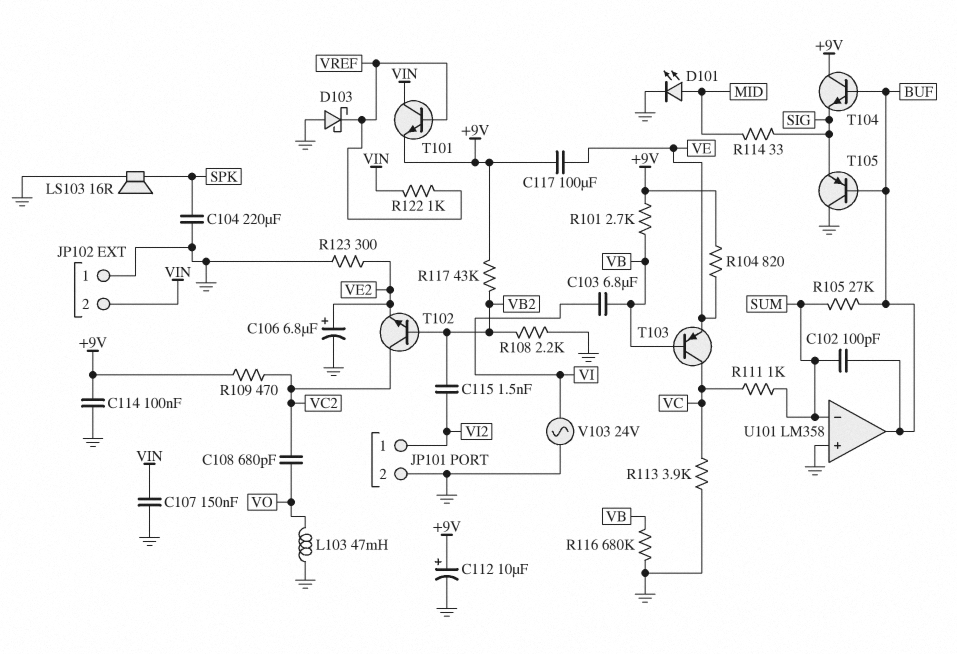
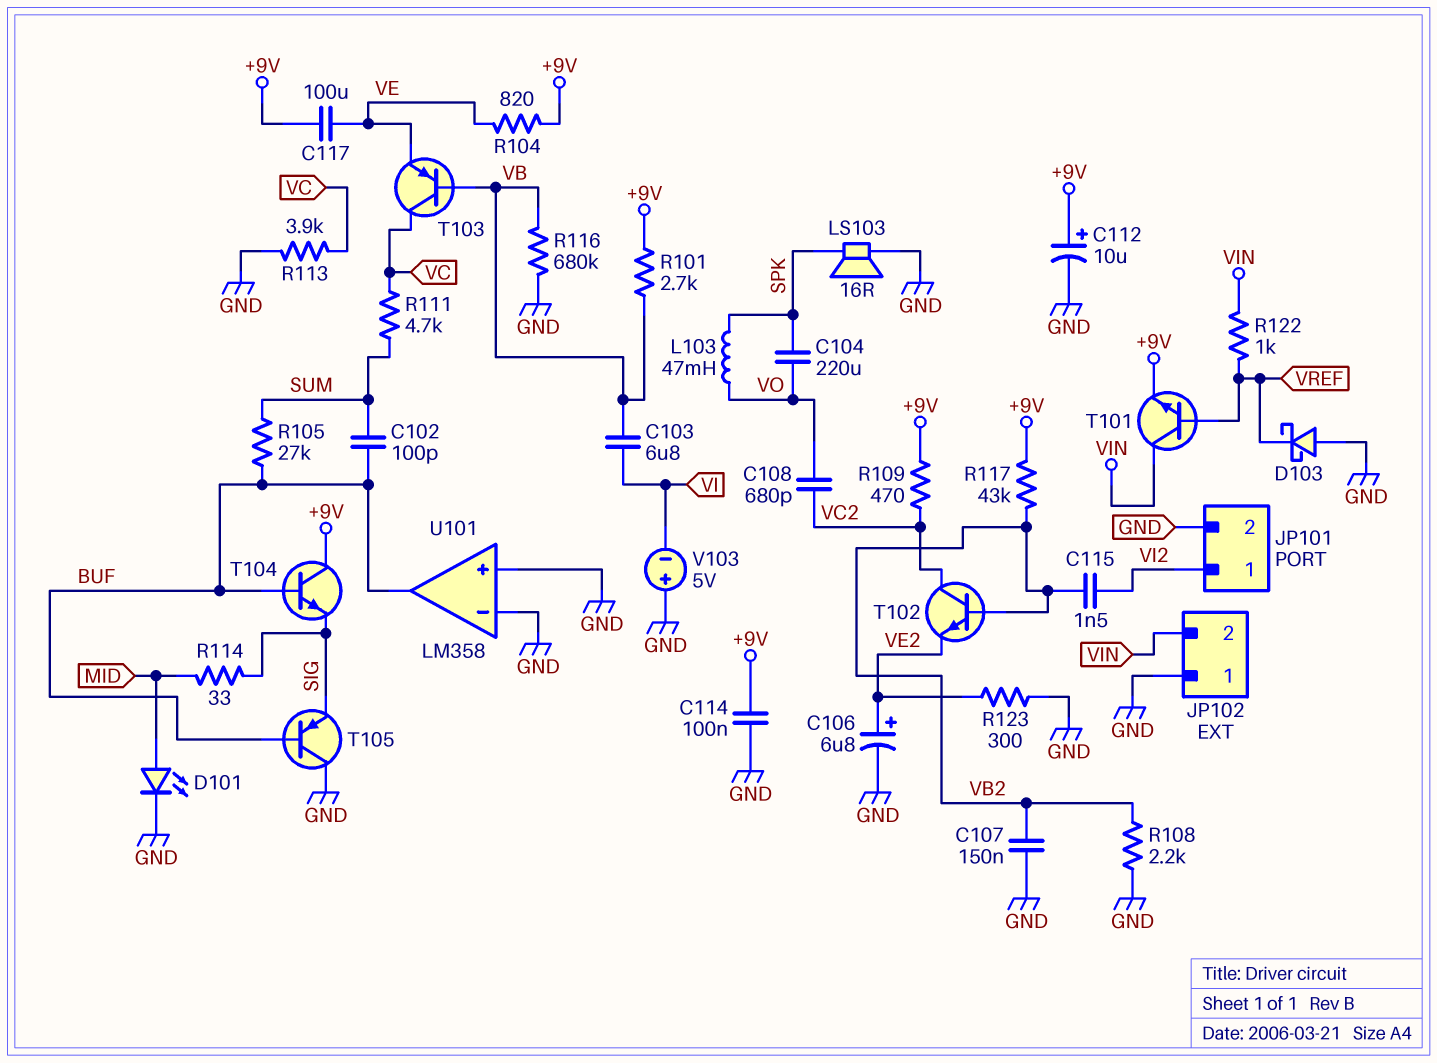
C104: 220uF (GND, SPK) -> 220uF (SPK, VO)
C107: 150nF (GND, VIN) -> 150nF (GND, VB2)
L103: 47mH (GND, VO) -> 47mH (SPK, VO)
R111: 1k (SUM, VC) -> 4.7k (SUM, VC)
U101 pin in-: SUM -> GND
V103: AC 24V (GND, VI) -> 5V (plus GND, minus VI)

